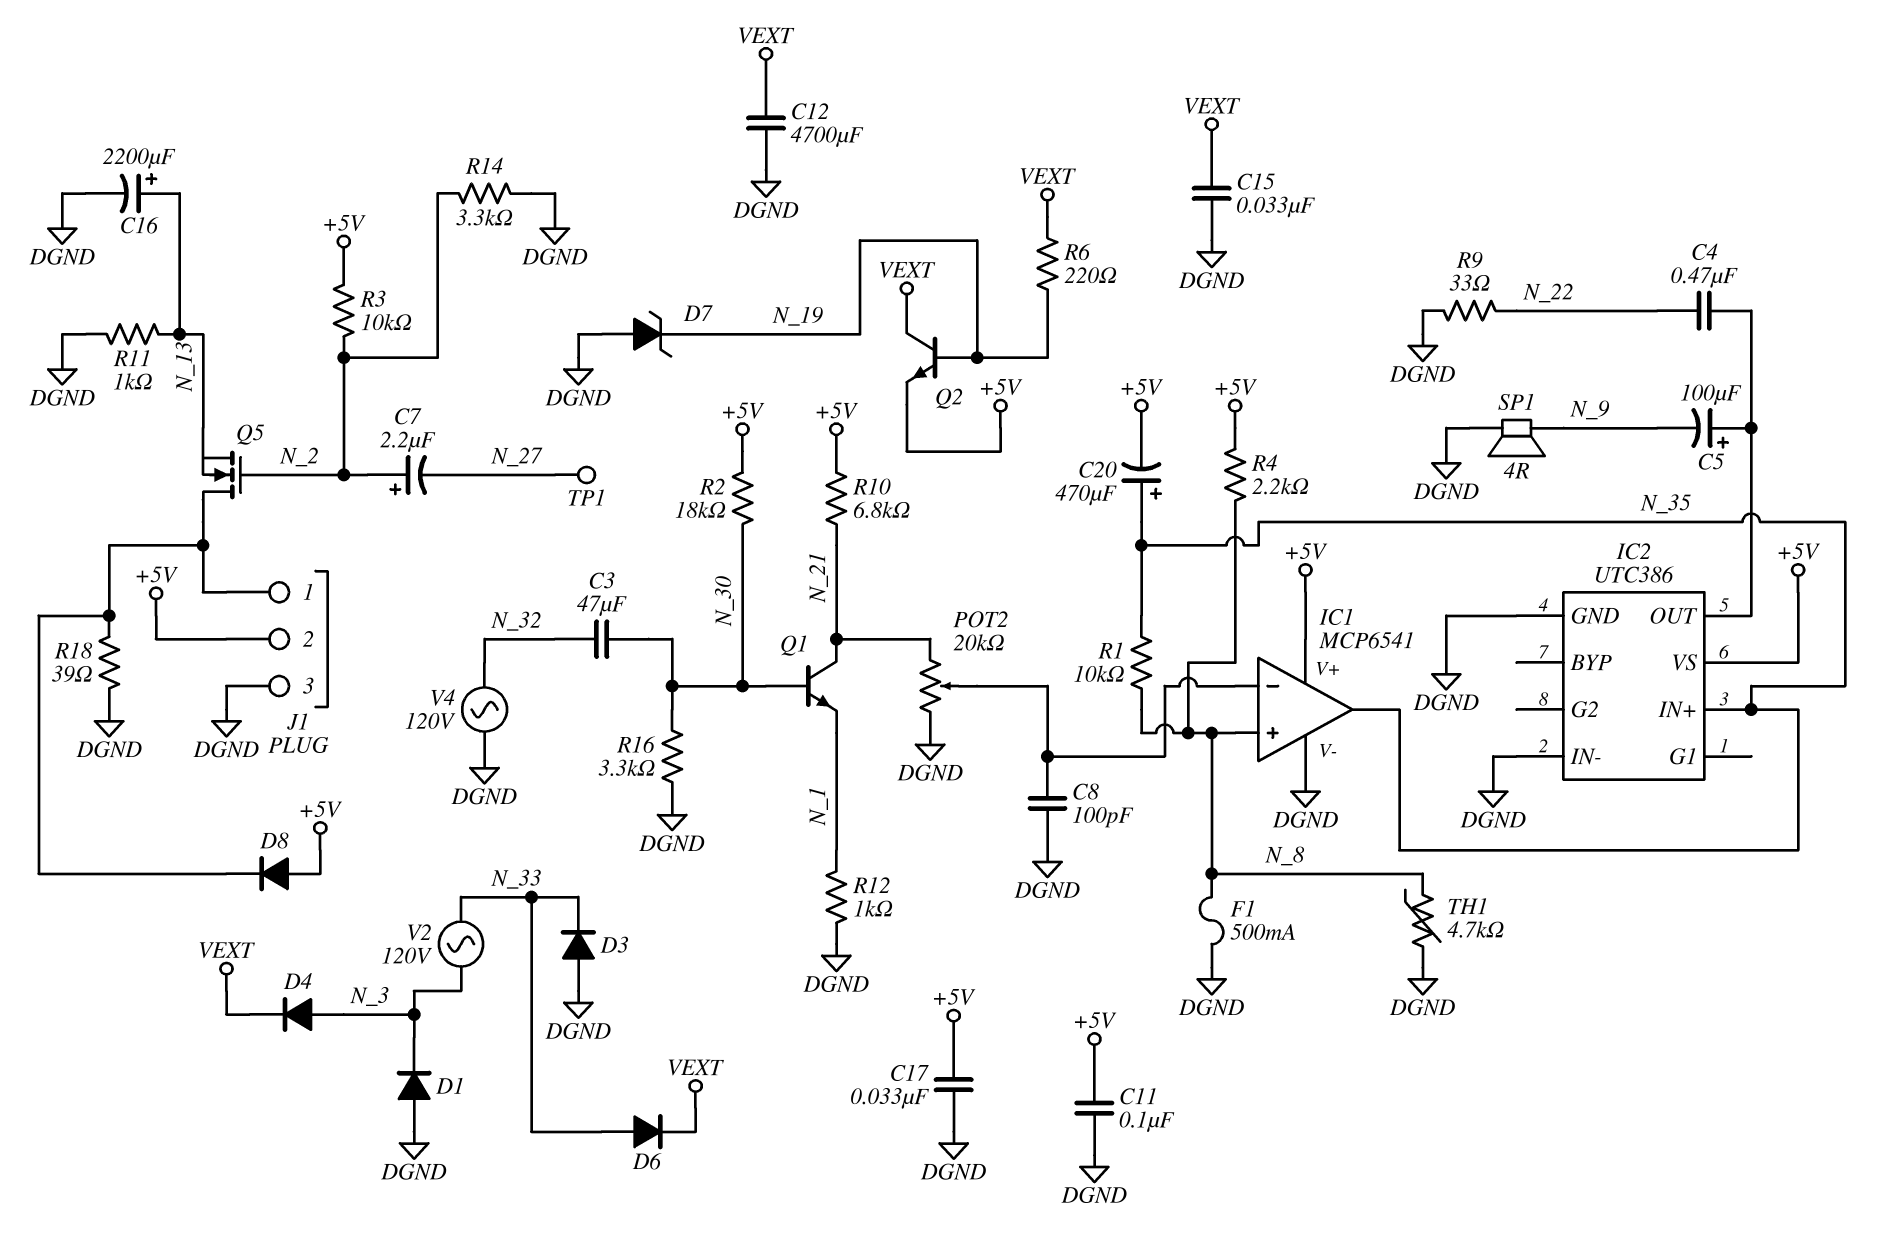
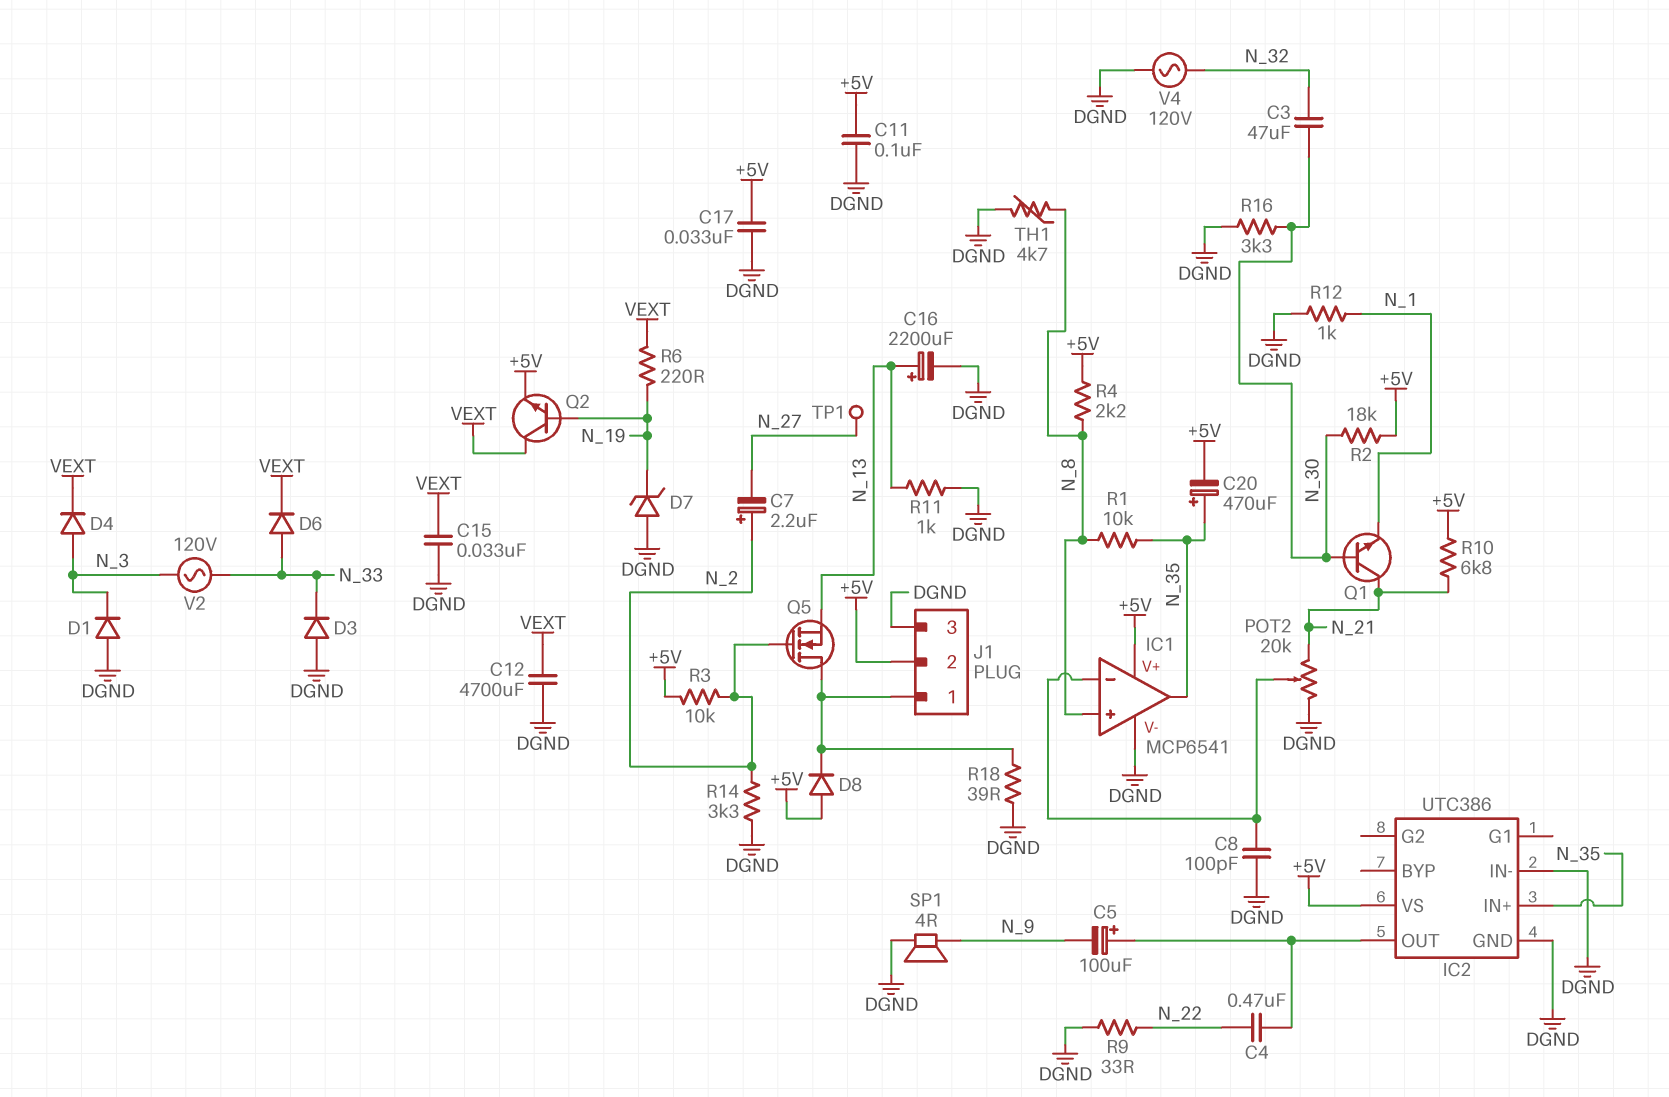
F1: 500mA (DGND, N_8) -> none

